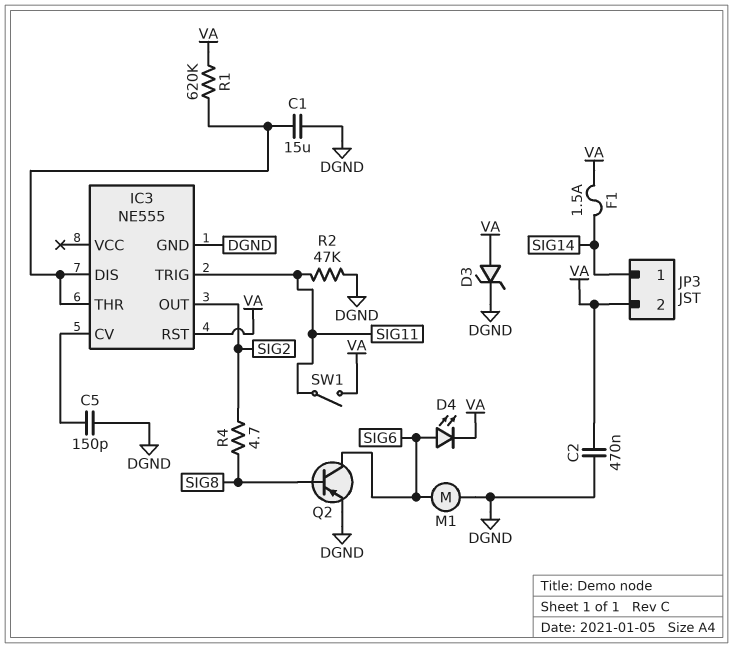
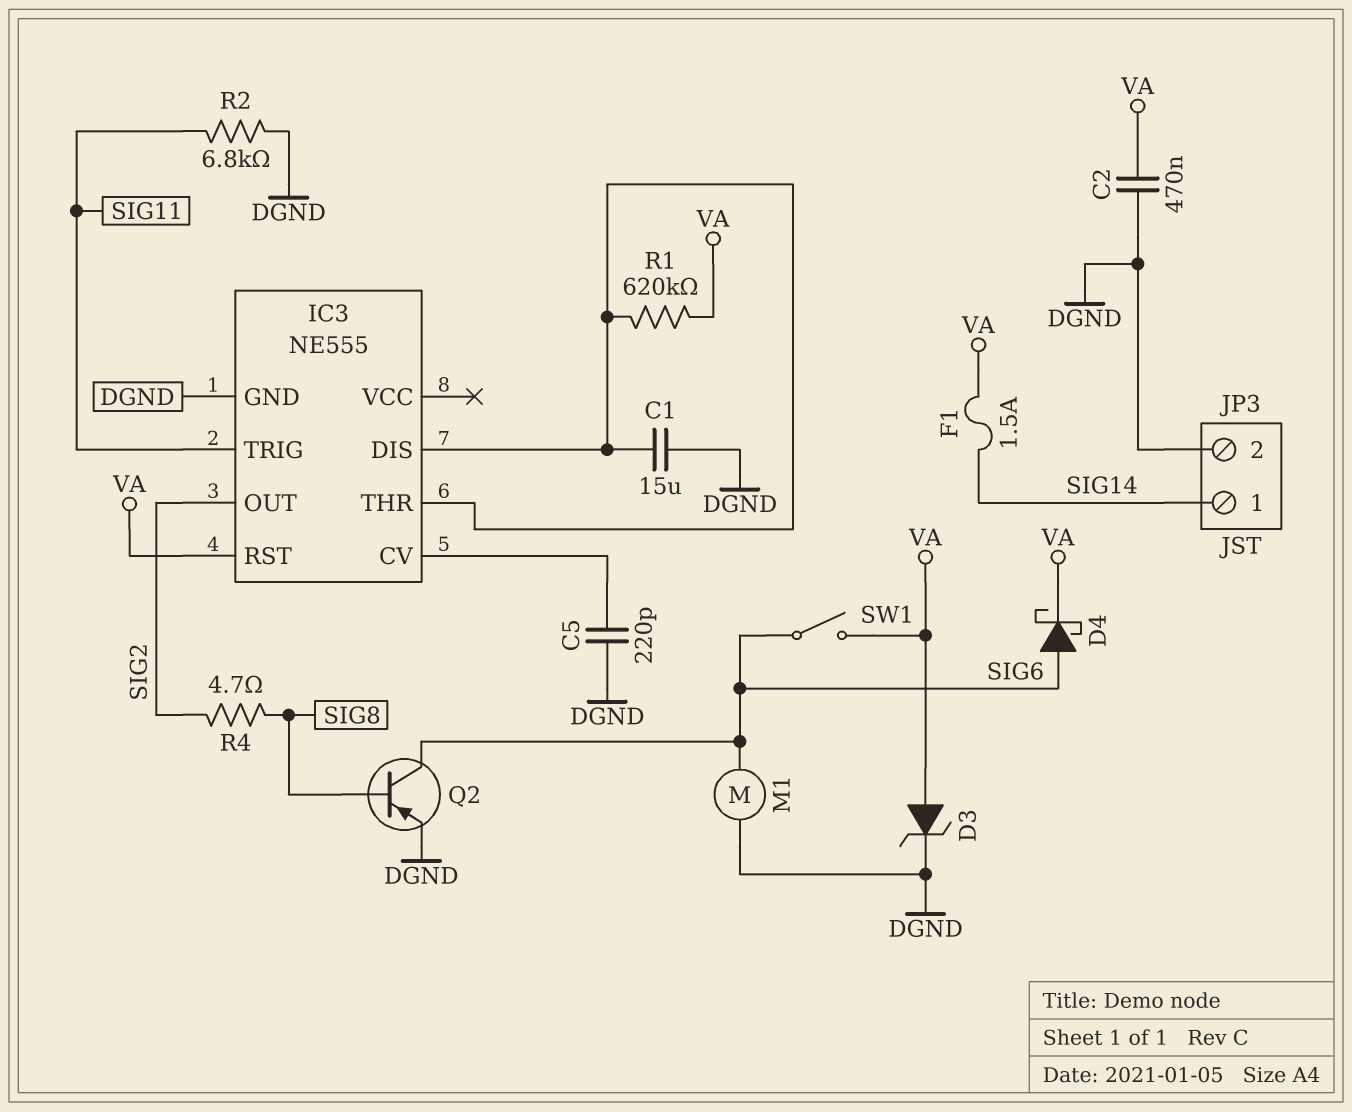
C5: 150pF (DGND, IC3/CV) -> 220pF (DGND, IC3/CV)
D4: LED (A SIG6, K VA) -> schottky (A SIG6, K VA)
JP3 pin 2: VA -> DGND
R2: 47k (DGND, SIG11) -> 6.8k (DGND, SIG11)
SW1: switch (SIG11, VA) -> switch (SIG6, VA)

